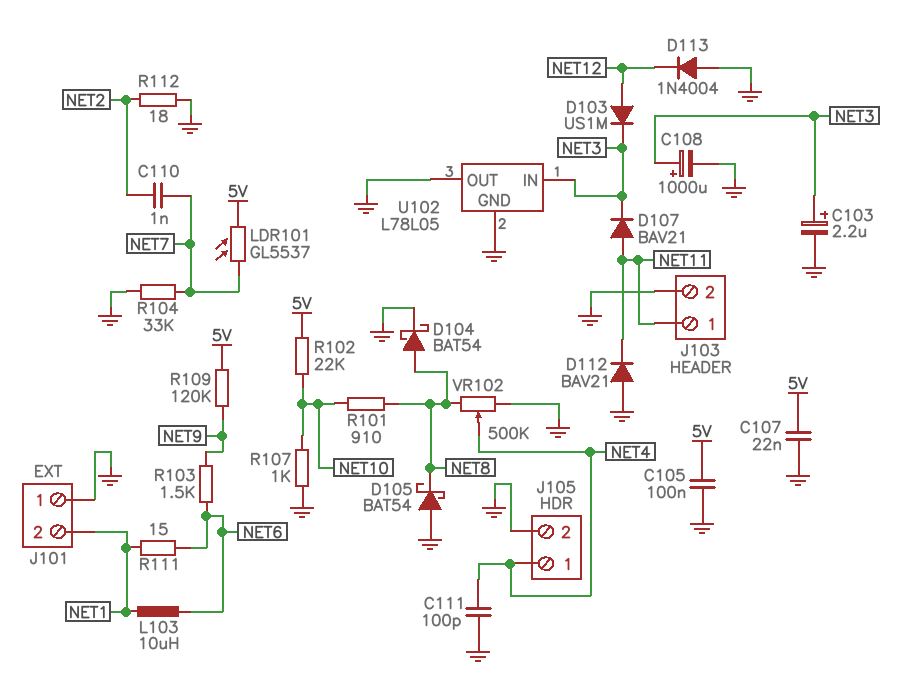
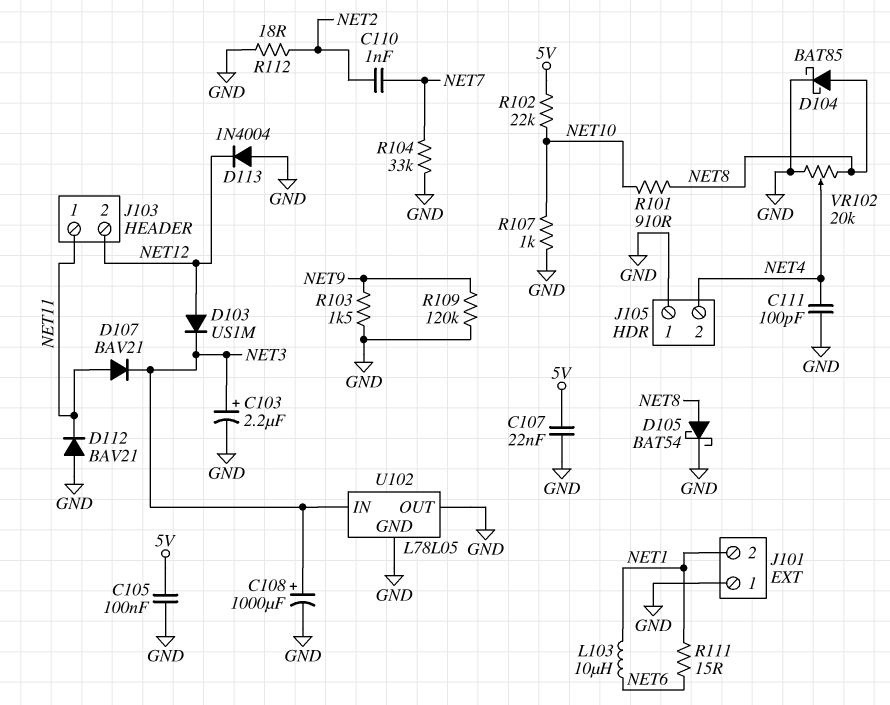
D104: schottky BAT54 (A NET8, K GND) -> schottky BAT85 (A NET8, K GND)
D105: schottky BAT54 (A GND, K NET8) -> schottky BAT54 (A NET8, K GND)
J103 pin 2: GND -> NET12
J105 pin 1: NET4 -> GND
J105 pin 2: GND -> NET4
LDR101: GL5537 (5V, NET7) -> none
R103: 1.5k (NET6, NET9) -> 1.5k (GND, NET9)
R109: 120k (5V, NET9) -> 120k (GND, NET9)
VR102: 500k (GND, NET8, wiper NET4) -> 20k (GND, NET8, wiper NET4)

